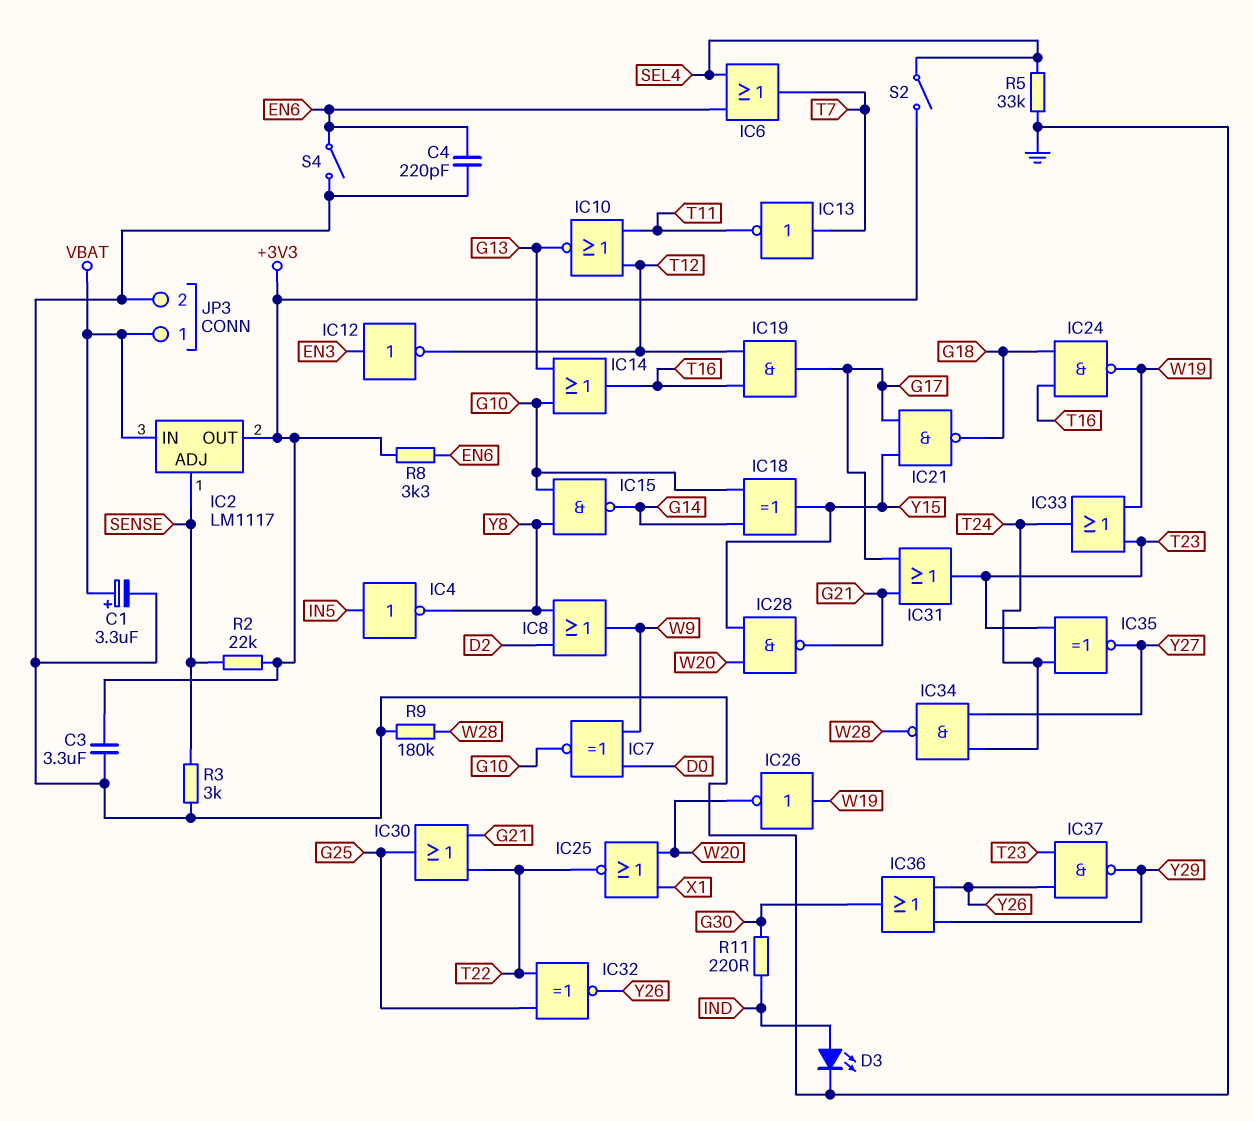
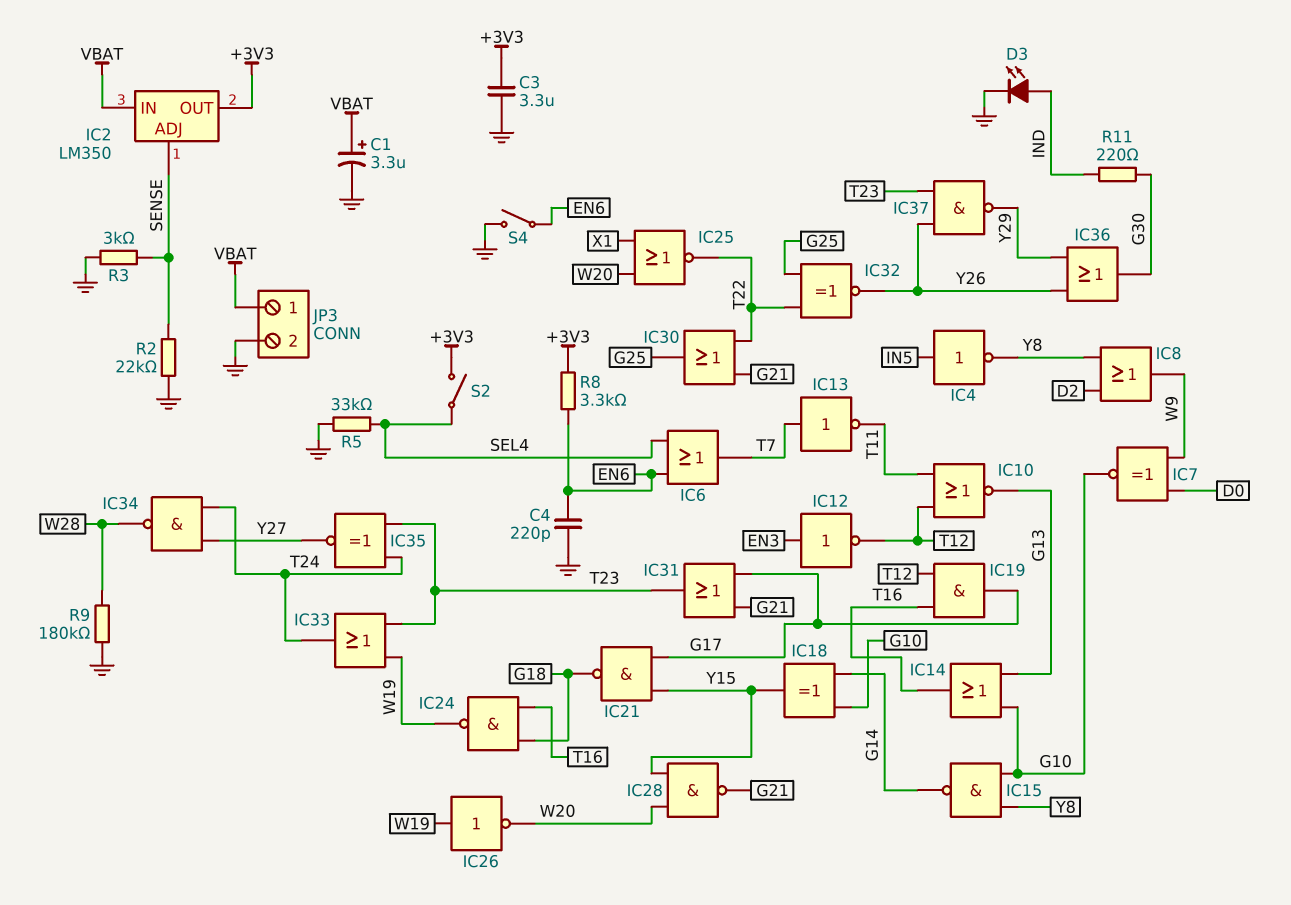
IC2: LM1117 -> LM350
R2: 22k (+3V3, SENSE) -> 22k (GND, SENSE)

